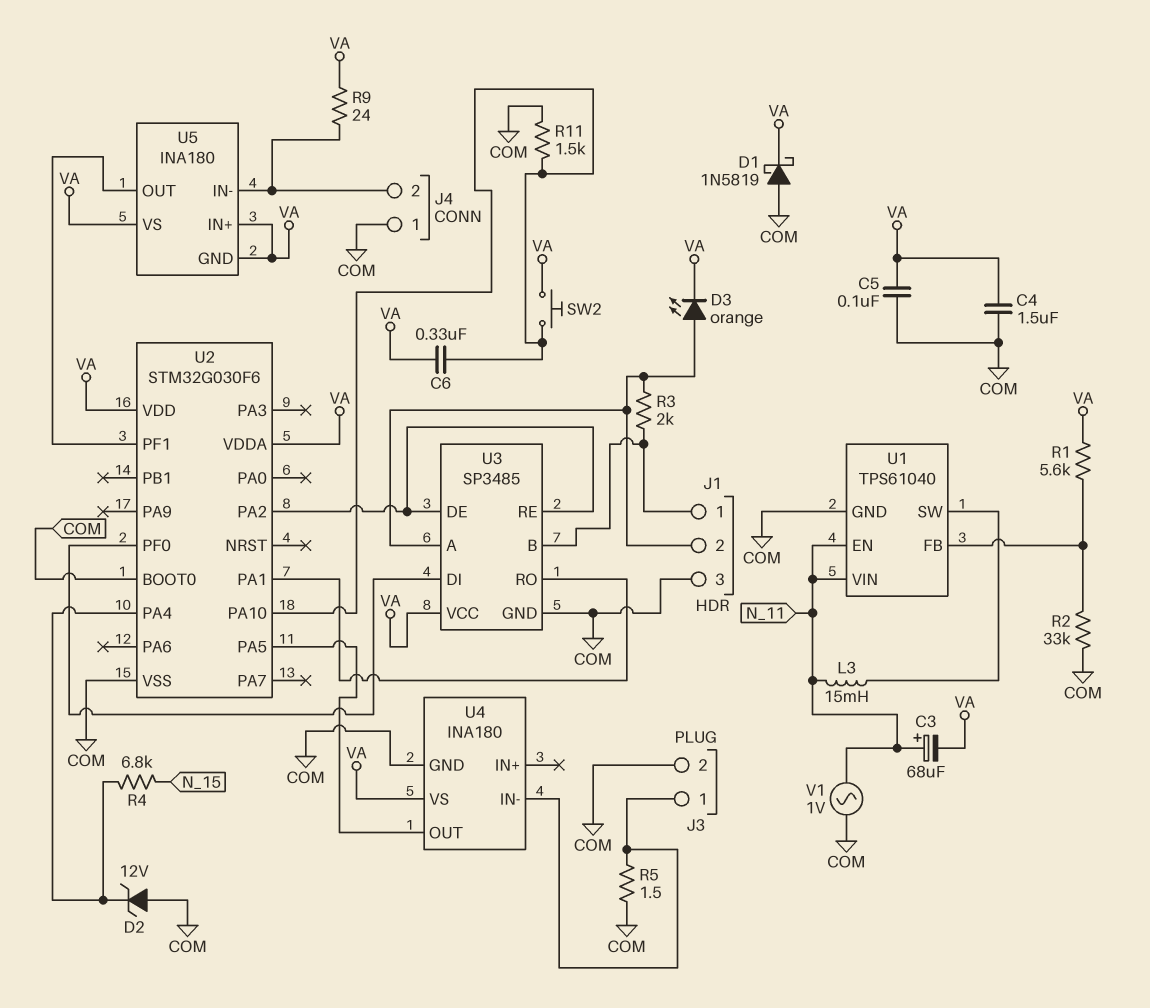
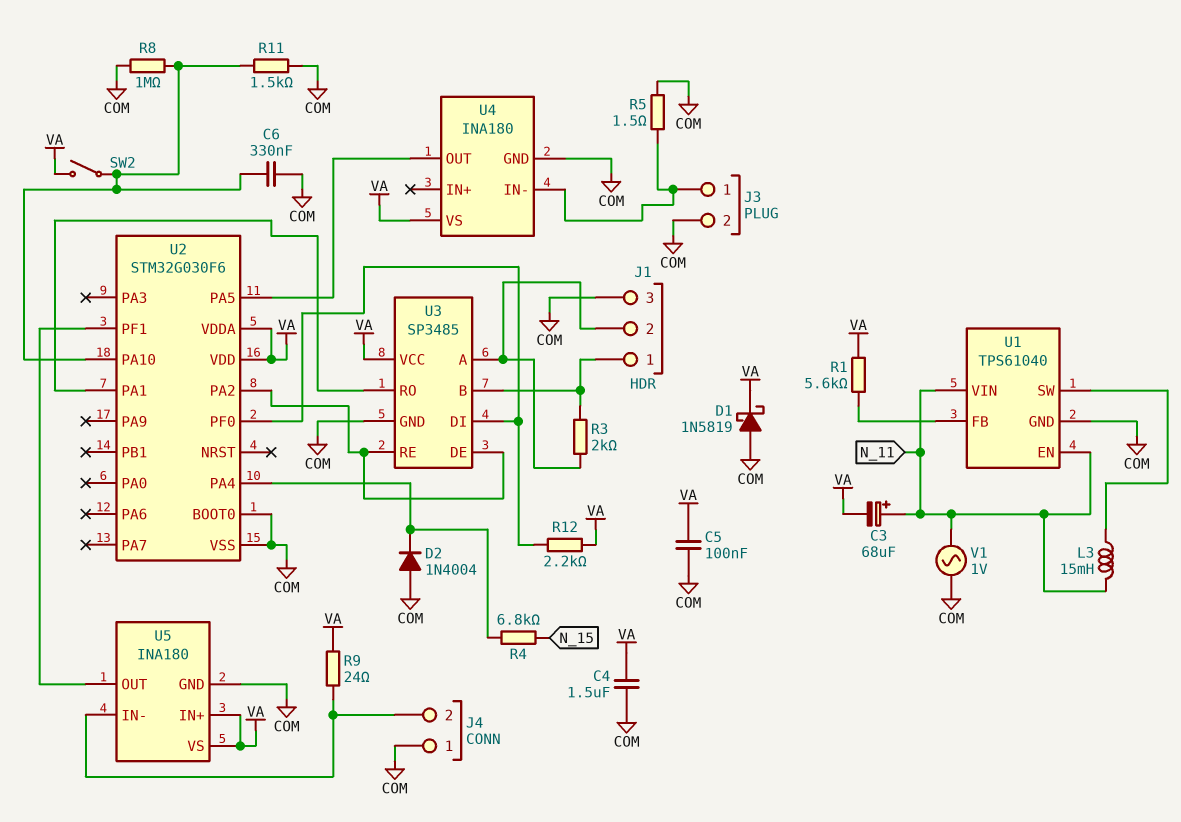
C6: 330nF (U2/PA10, VA) -> 330nF (COM, U2/PA10)
D2: zener 12V (A COM, K U2/PA4) -> diode 1N4004 (A COM, K U2/PA4)
D3: LED orange (A J1/2, K VA) -> none
R2: 33k (COM, U1/FB) -> none
R8: none -> 1M (COM, U2/PA10)
R12: none -> 2.2k (U2/PF0, VA)
SW2: button (U2/PA10, VA) -> switch (U2/PA10, VA)
U5 pin GND: VA -> COM

